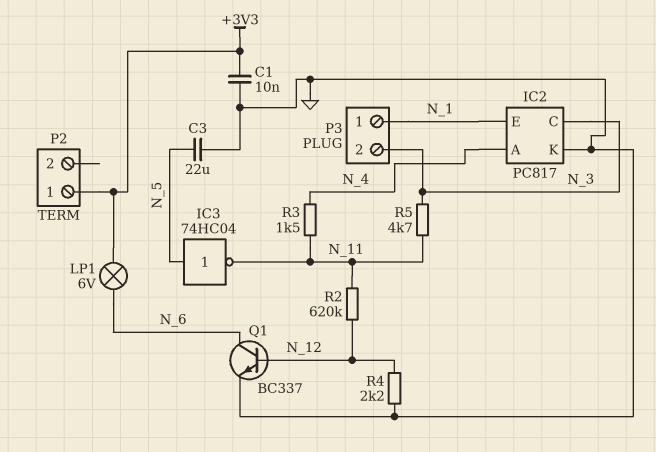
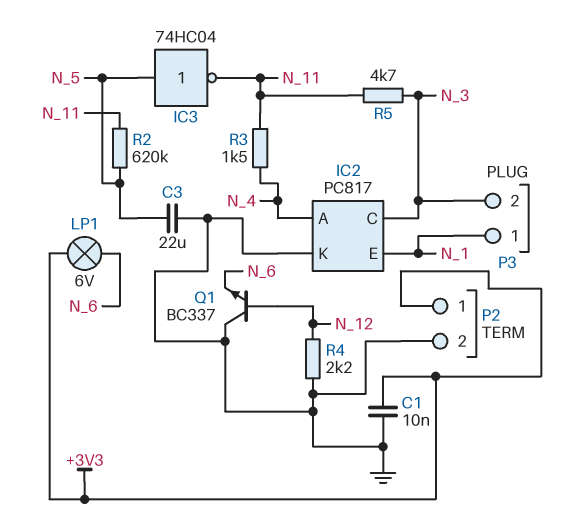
P2 pin 2: none -> GND
Q1: NPN BC337 (B N_12, C N_6, E GND) -> NPN BC337 (B N_12, C GND, E N_6)
R2: 620k (N_11, N_12) -> 620k (N_5, N_11)

